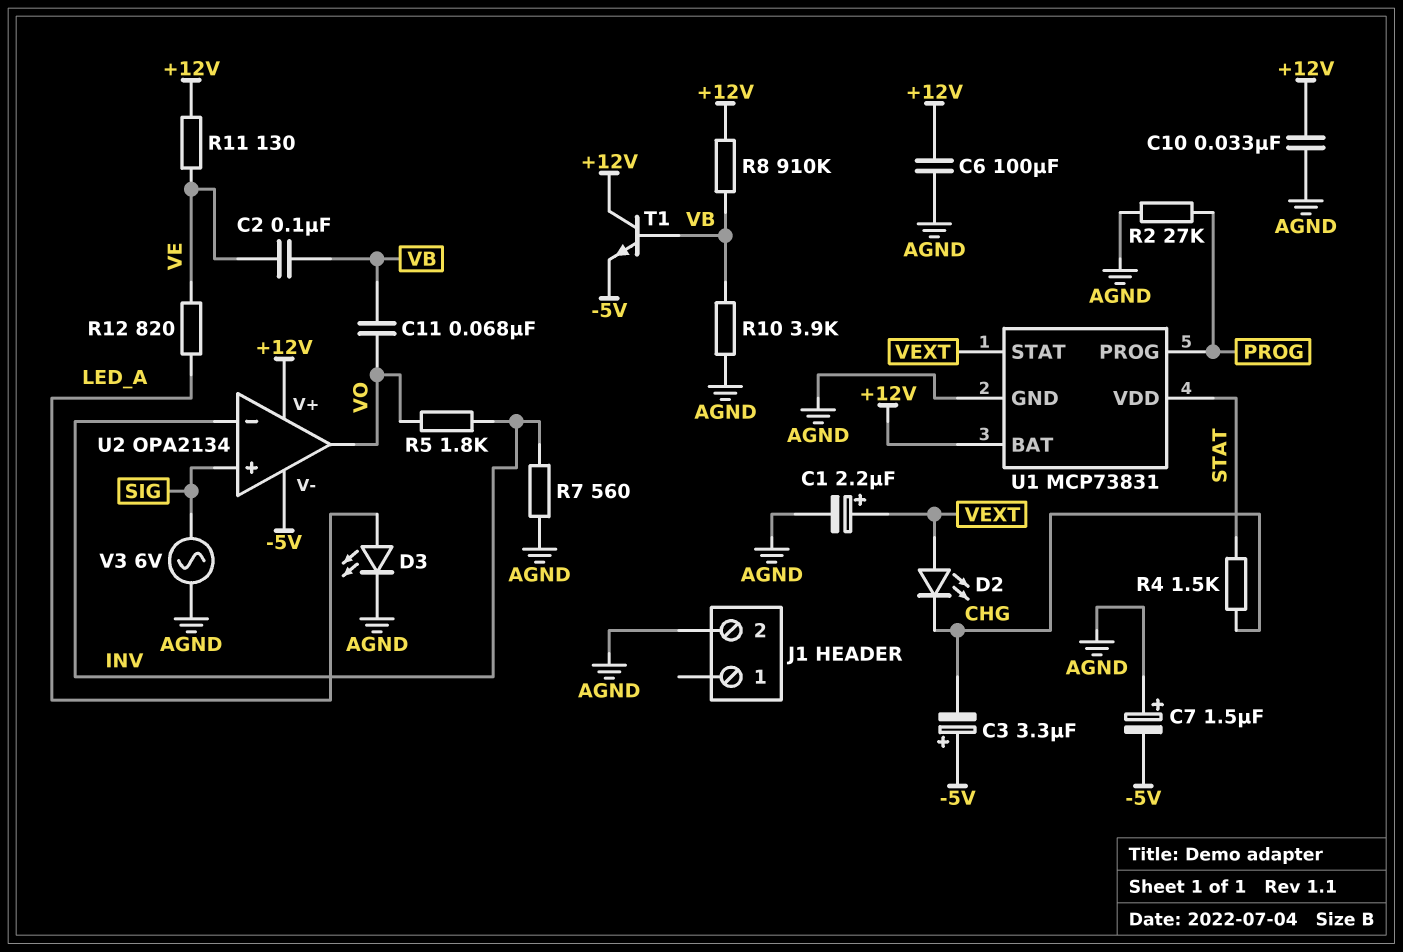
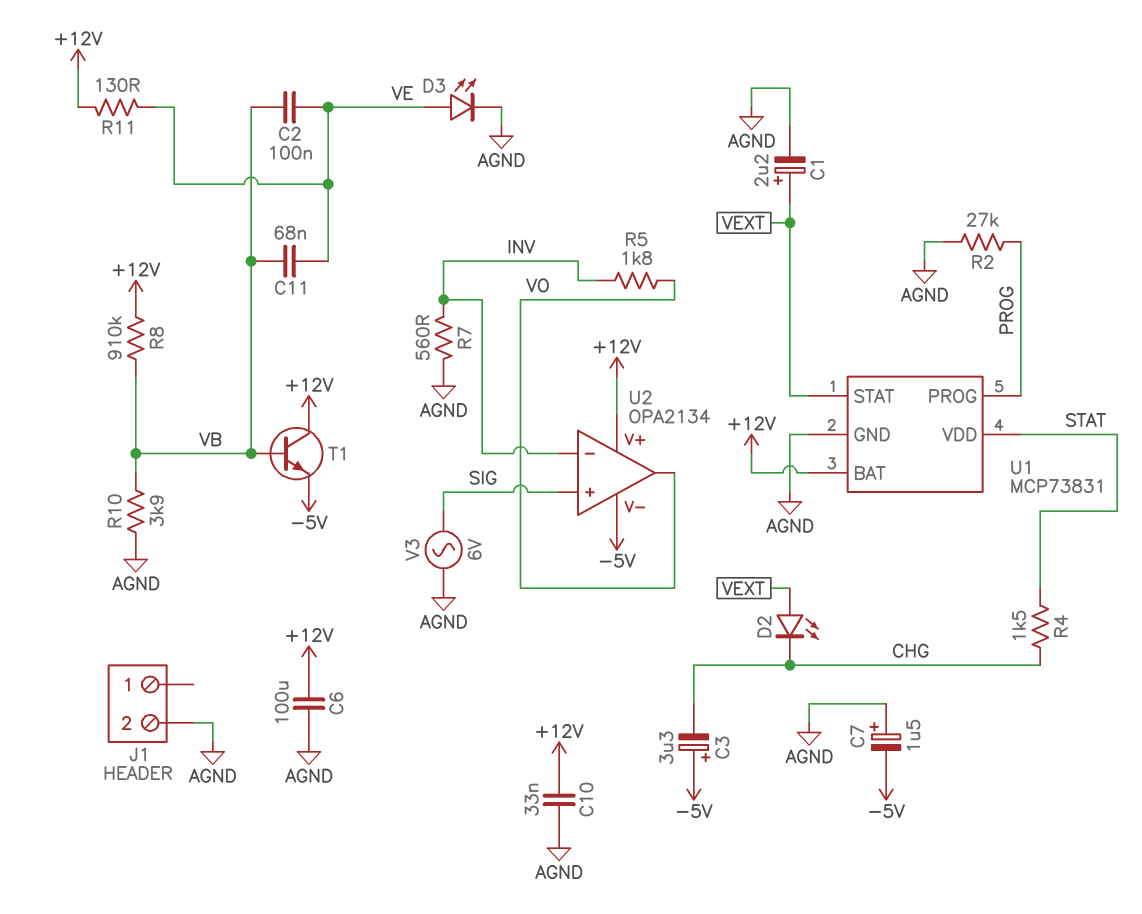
C11: 68nF (VB, VO) -> 68nF (VB, VE)
D3: LED (A LED_A, K AGND) -> LED (A VE, K AGND)
R12: 820 (LED_A, VE) -> none

